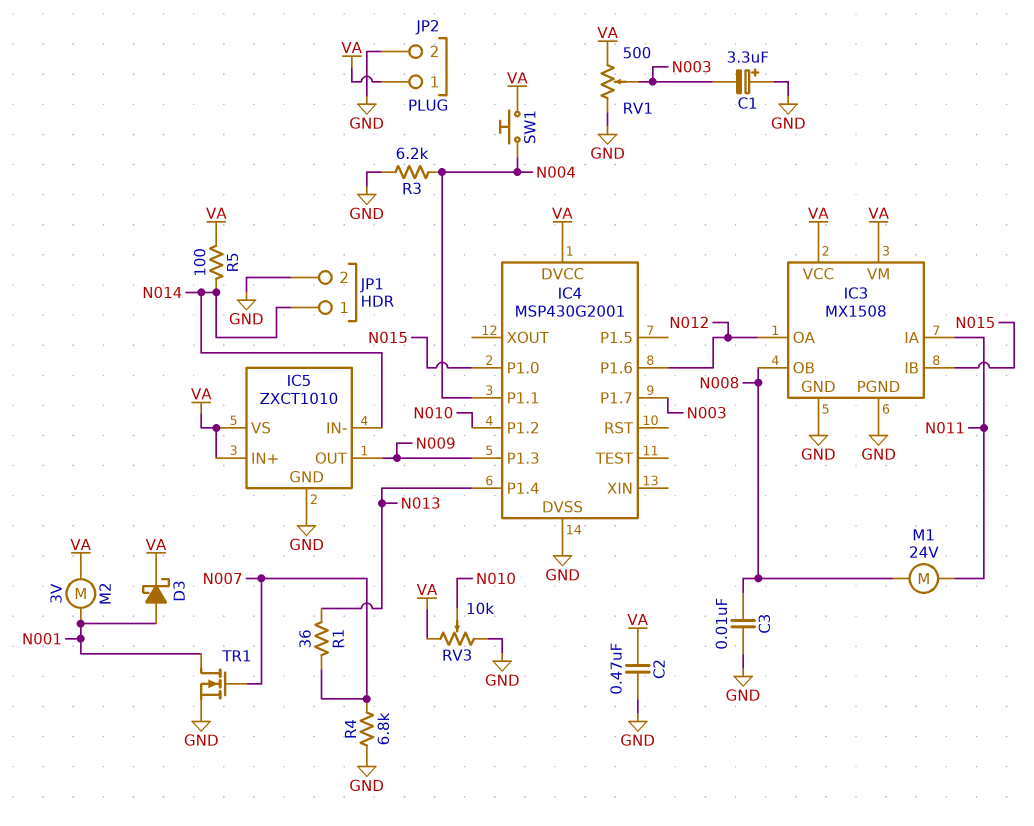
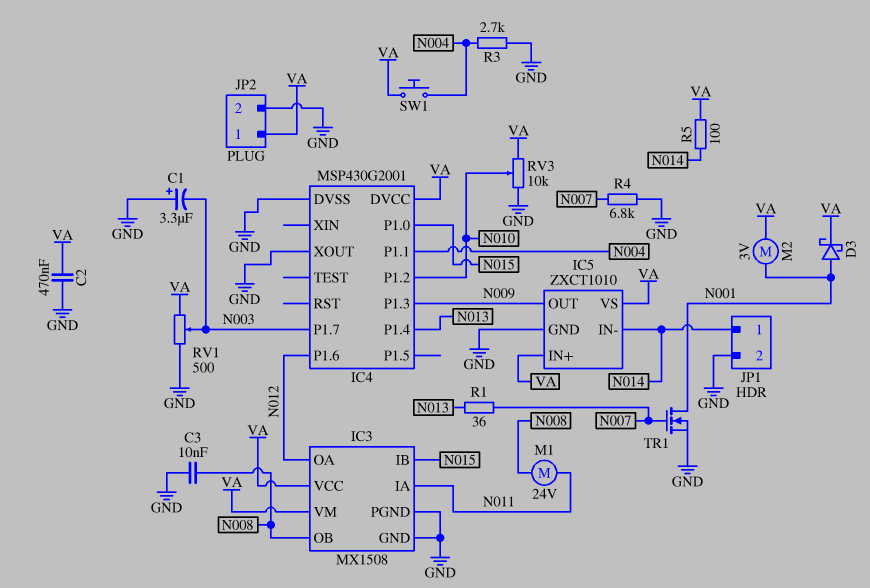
IC4 pin XOUT: none -> GND
R3: 6.2k (GND, N004) -> 2.7k (GND, N004)

